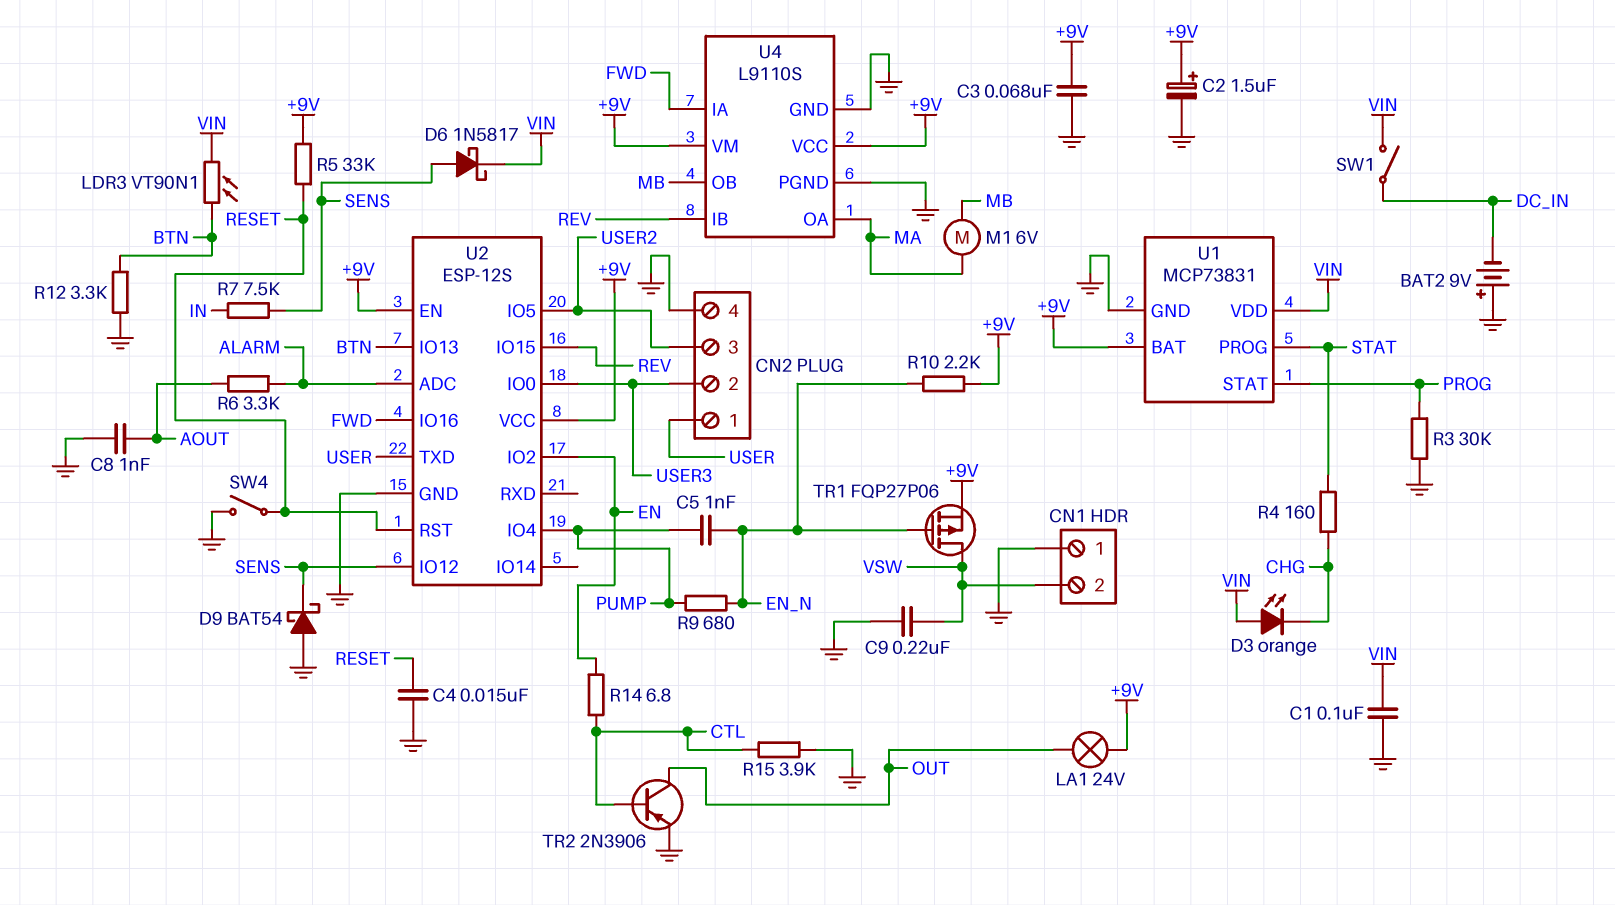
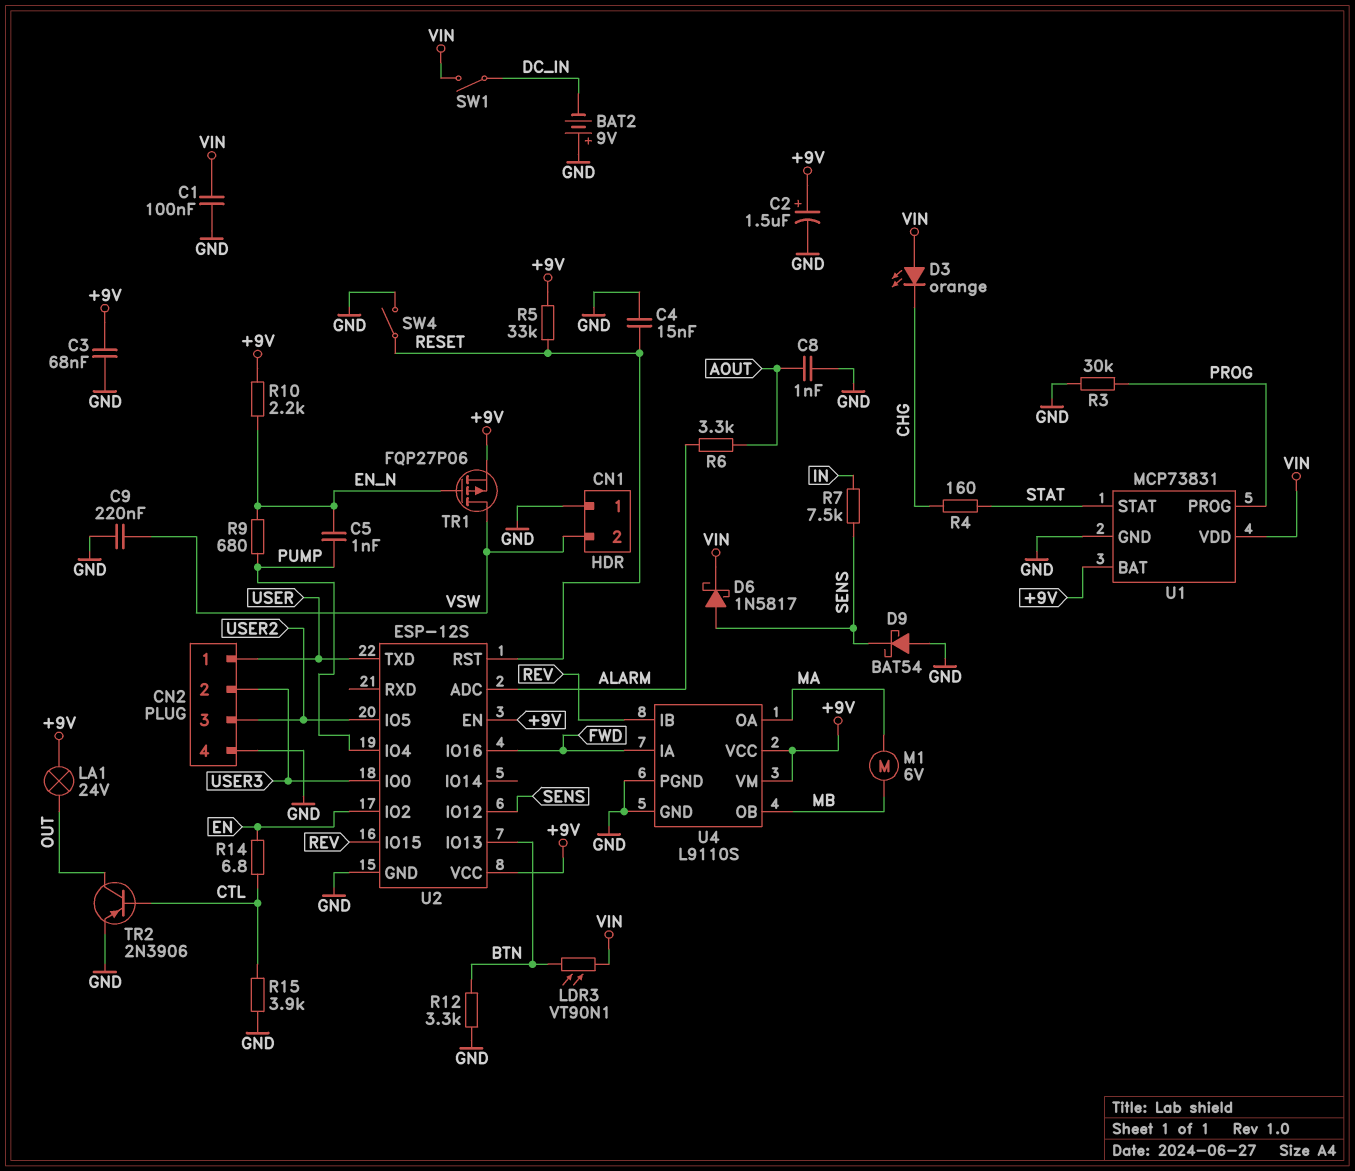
U1 pin PROG: STAT -> PROG
U1 pin STAT: PROG -> STAT

